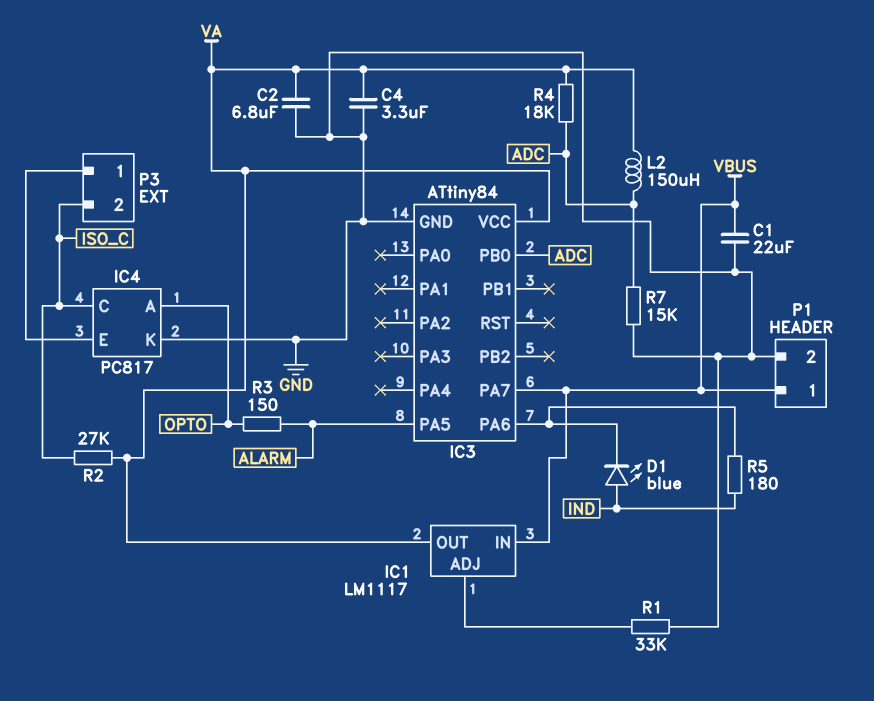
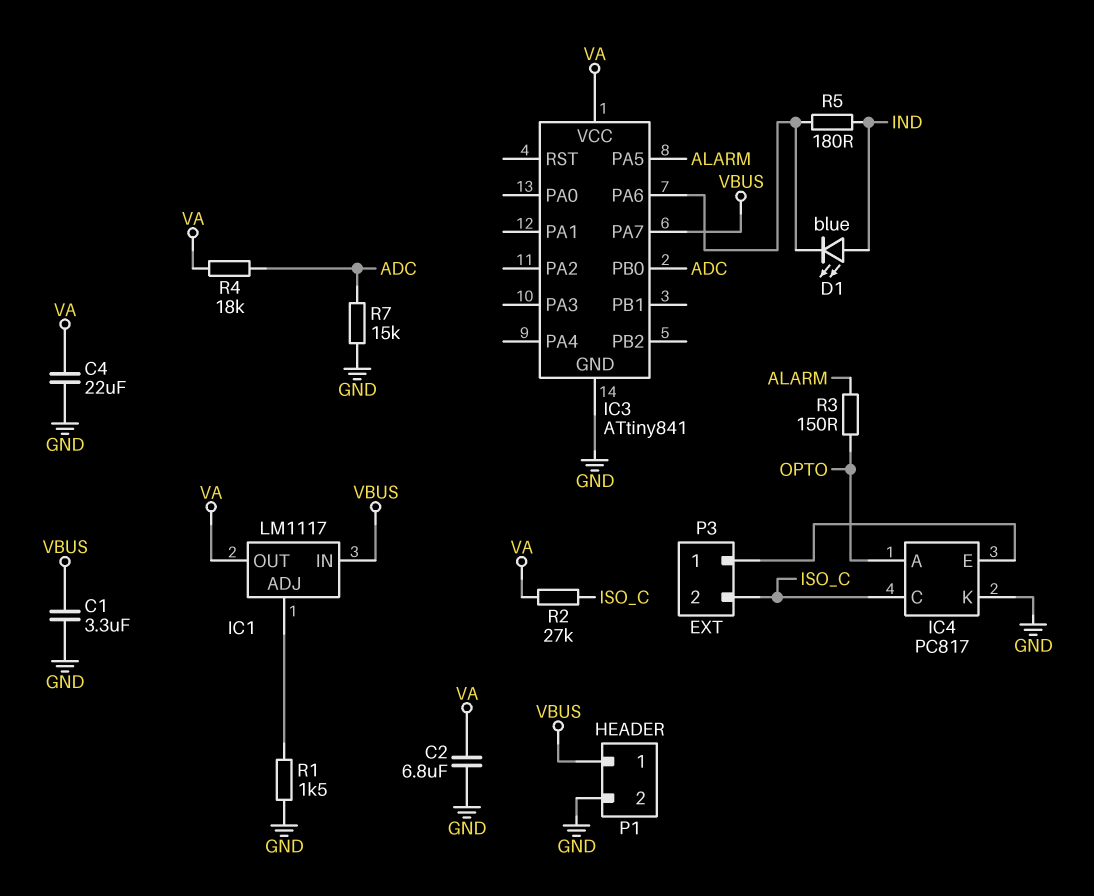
C1: 22uF (GND, VBUS) -> 3.3uF (GND, VBUS)
C4: 3.3uF (GND, VA) -> 22uF (GND, VA)
IC3: ATtiny84 -> ATtiny841
L2: 150uH (ADC, VA) -> none
R1: 33k (GND, IC1/ADJ) -> 1.5k (GND, IC1/ADJ)

